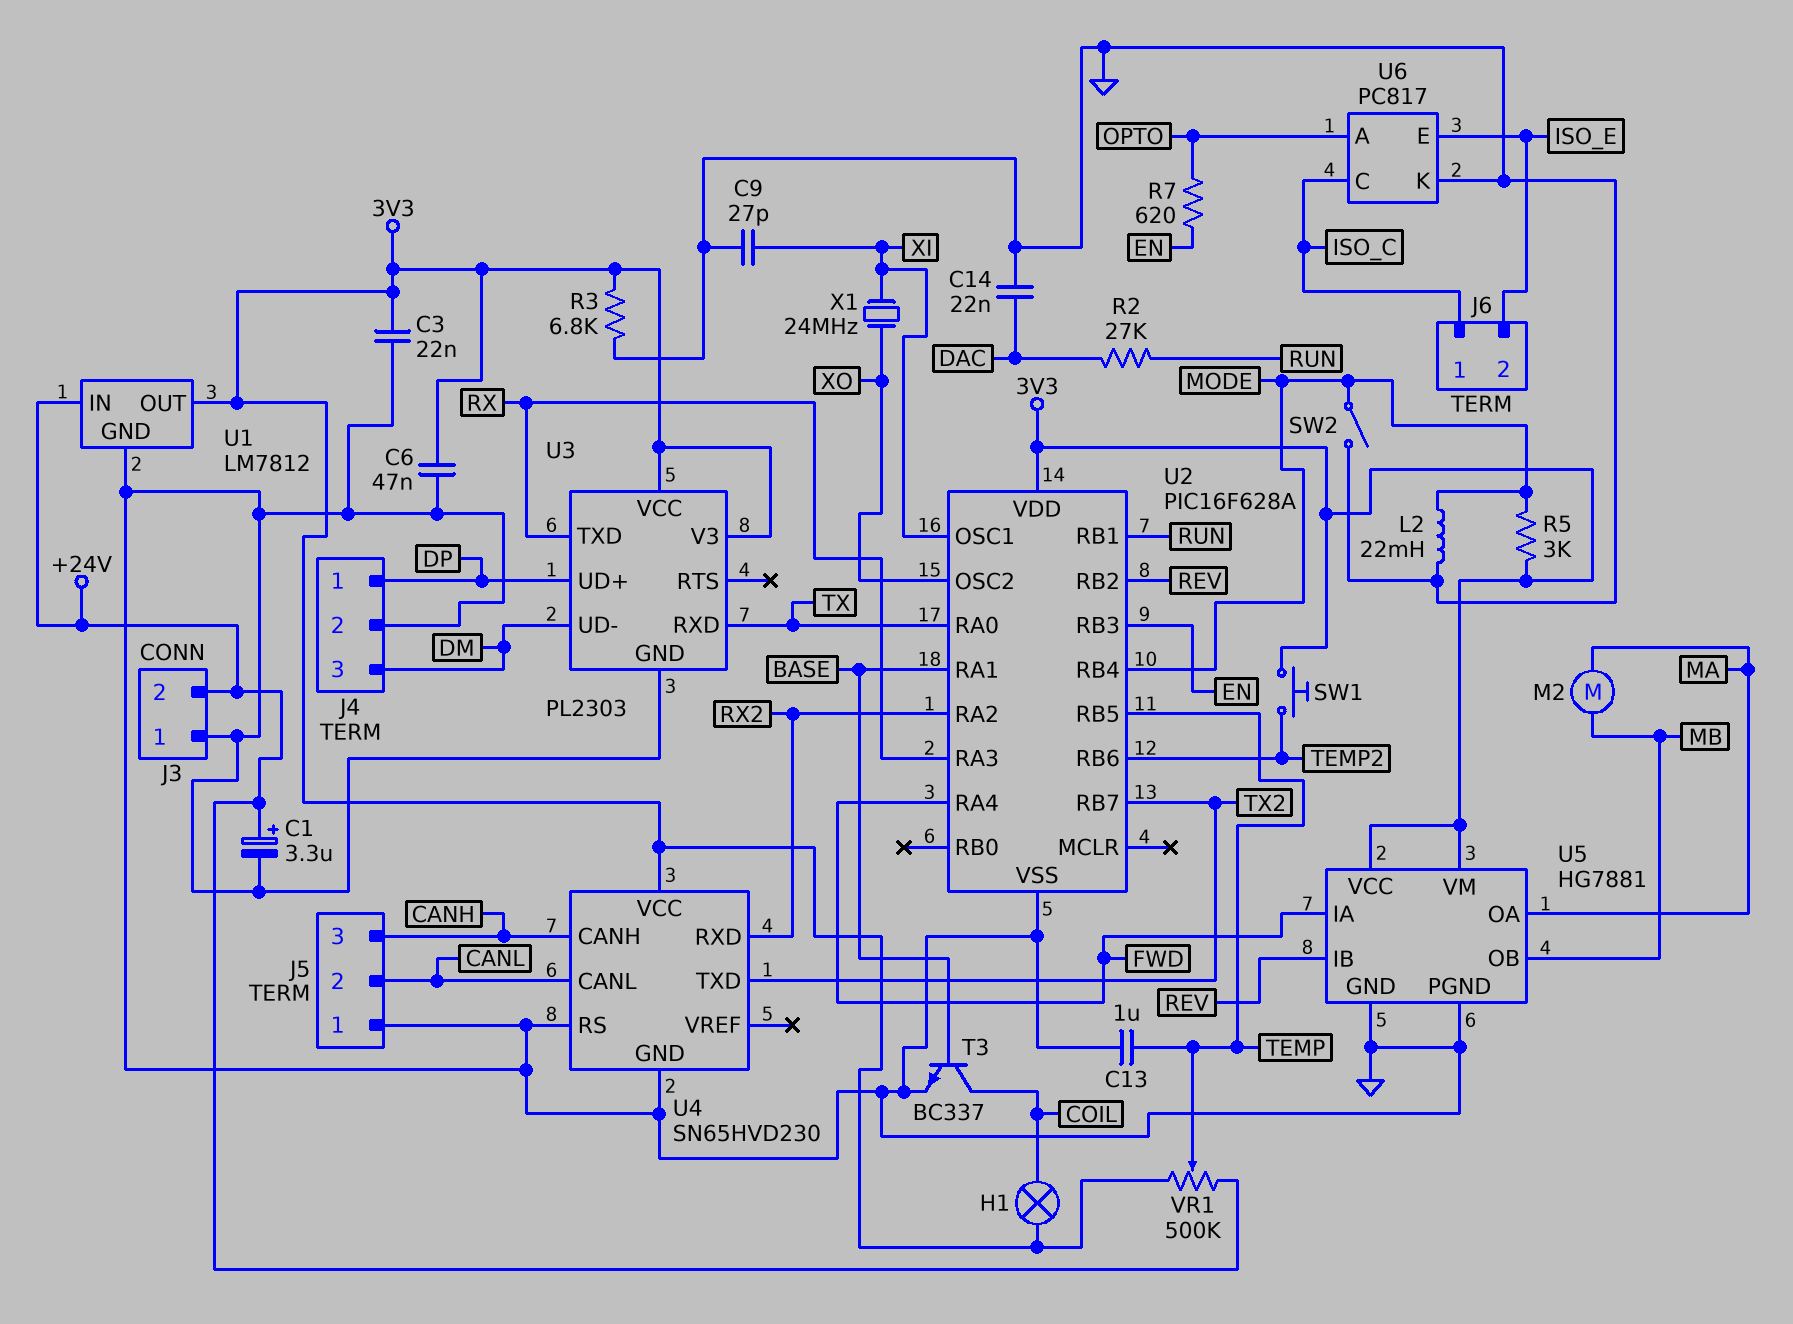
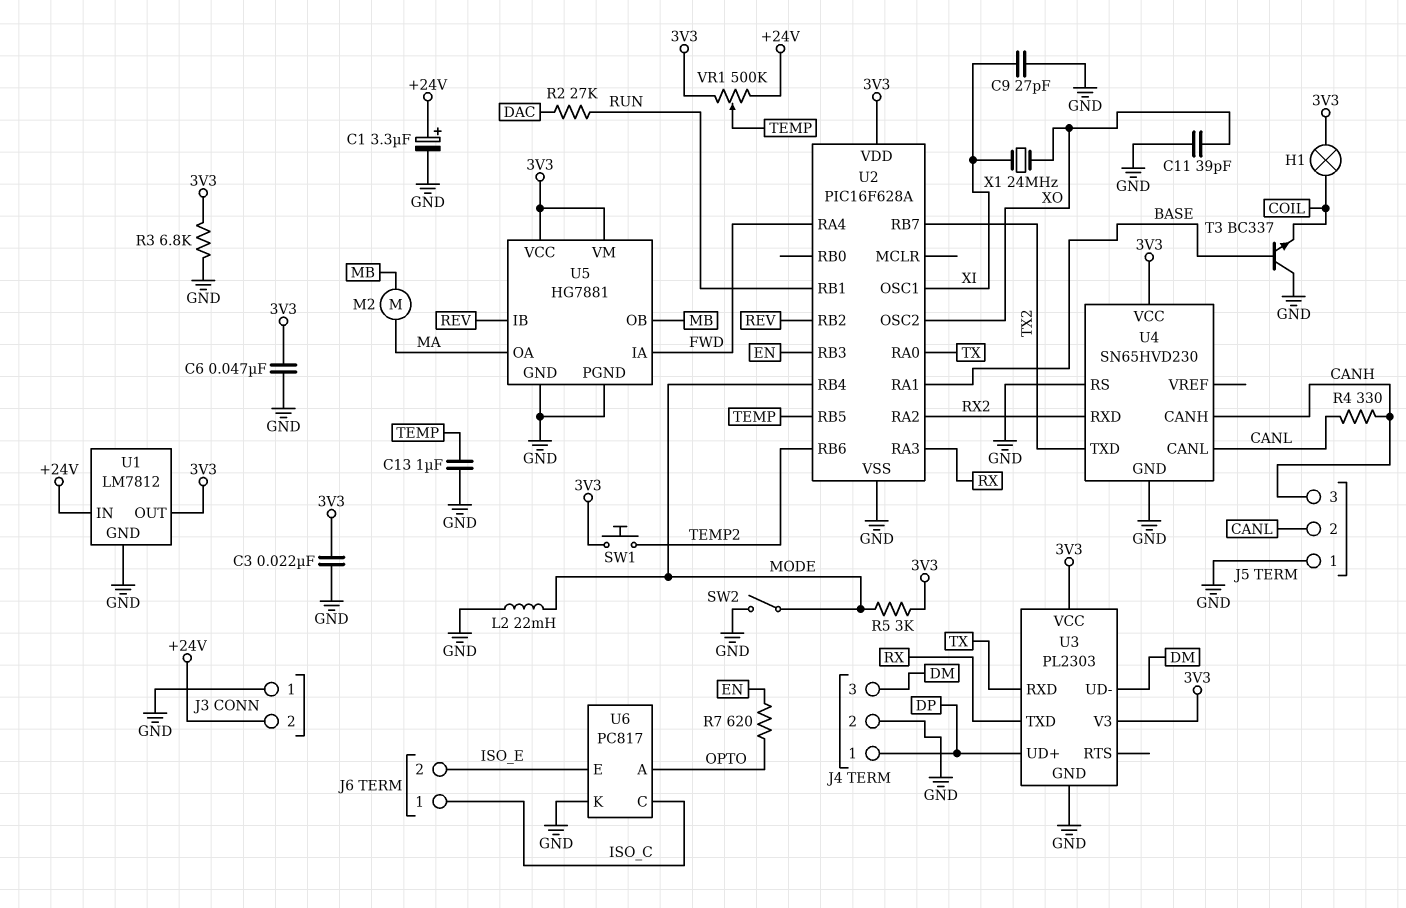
C11: none -> 39pF (GND, XO)
C14: 22nF (DAC, GND) -> none
R4: none -> 330 (CANH, CANL)
T3: NPN BC337 (B BASE, C COIL, E GND) -> NPN BC337 (B BASE, C GND, E COIL)

